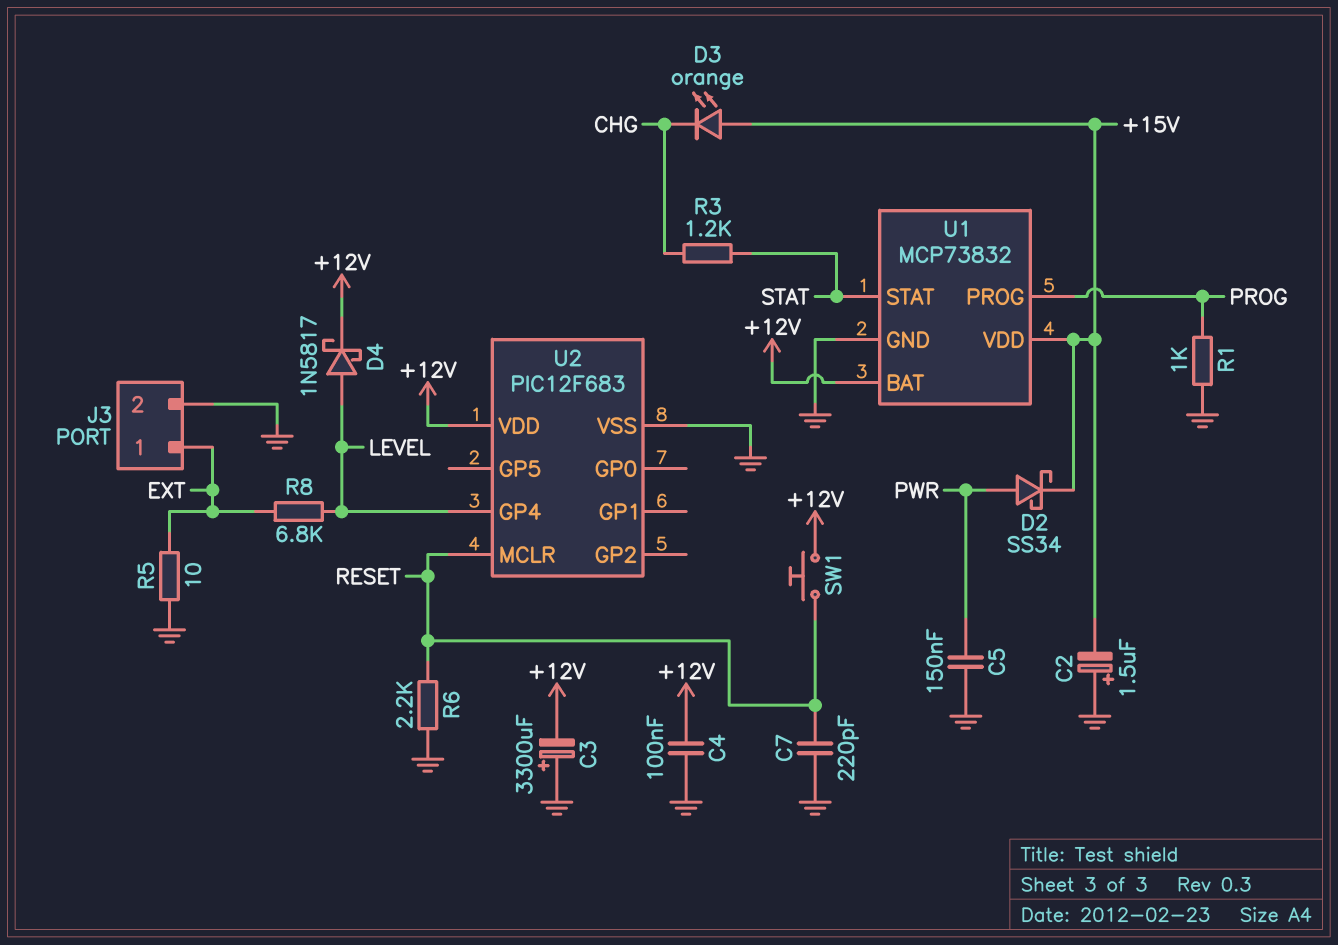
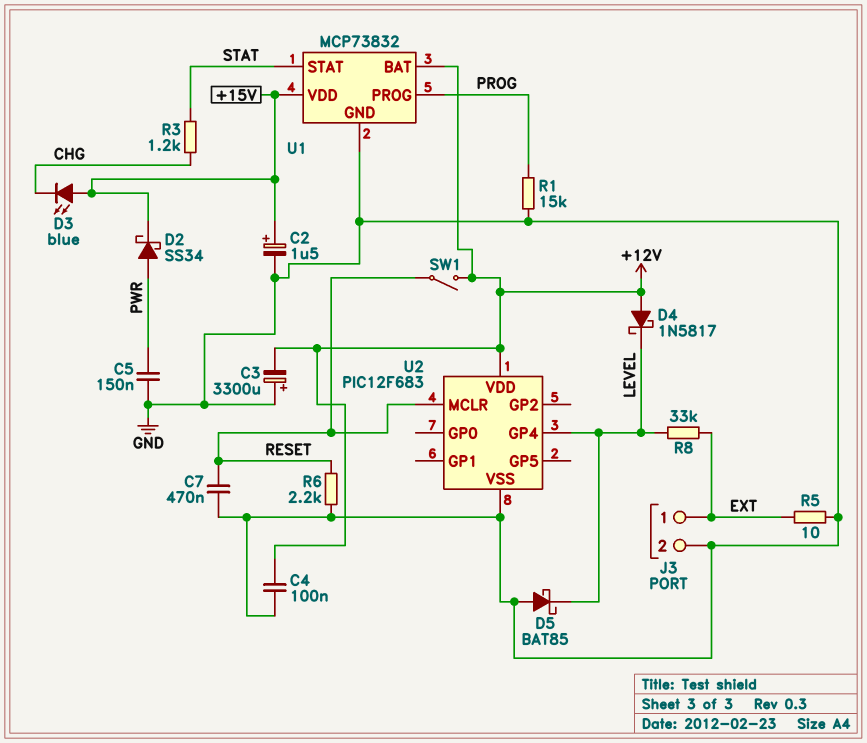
C2: 1.5uF (plus GND, minus +15V) -> 1.5uF (plus +15V, minus GND)
C7: 220pF (GND, RESET) -> 470nF (GND, RESET)
D3: LED orange (A +15V, K CHG) -> LED blue (A +15V, K CHG)
D4: schottky 1N5817 (A LEVEL, K +12V) -> schottky 1N5817 (A +12V, K LEVEL)
D5: none -> schottky BAT85 (A GND, K LEVEL)
R1: 1k (GND, PROG) -> 15k (GND, PROG)
R8: 6.8k (EXT, LEVEL) -> 33k (EXT, LEVEL)
SW1: button (+12V, RESET) -> switch (+12V, RESET)

